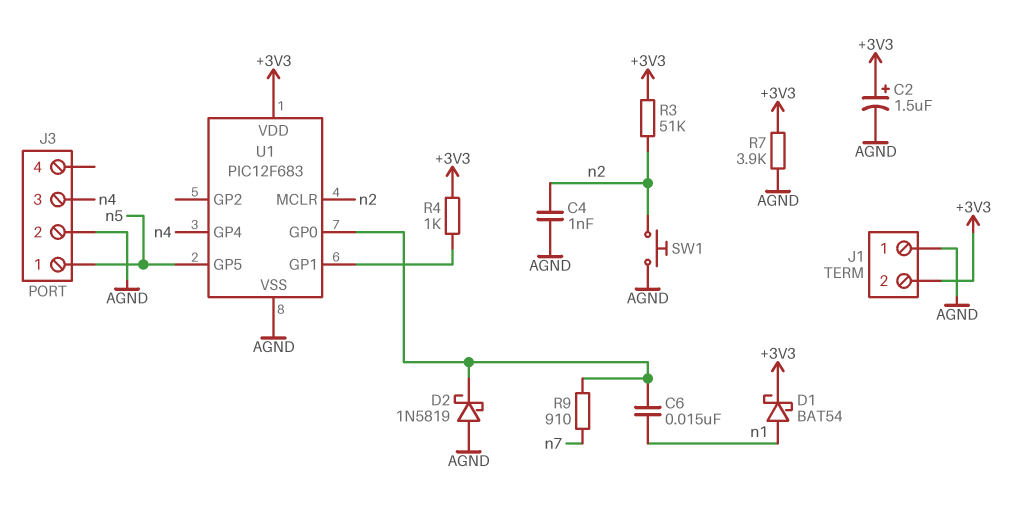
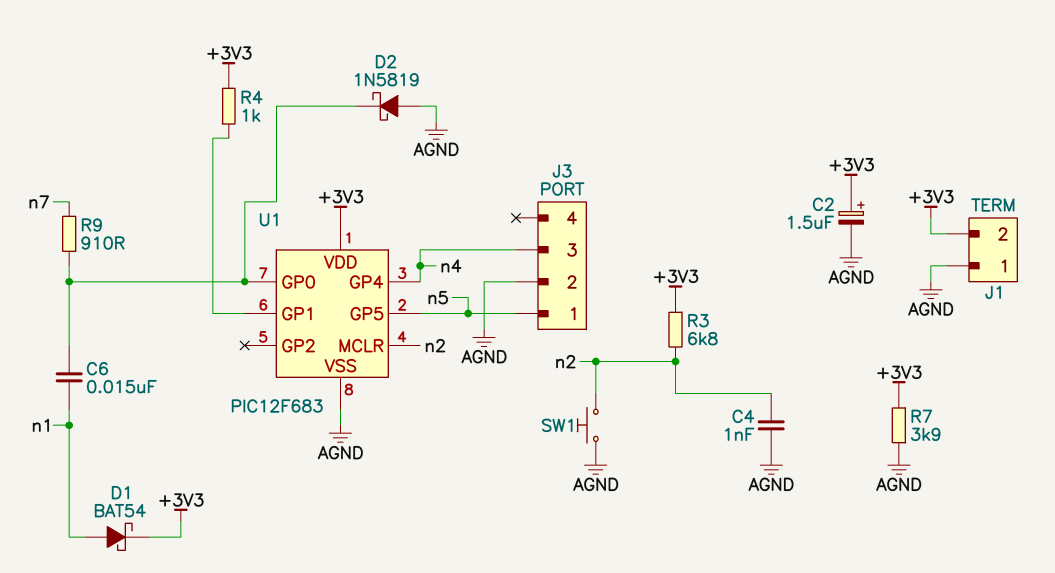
R3: 51k (+3V3, n2) -> 6.8k (+3V3, n2)

